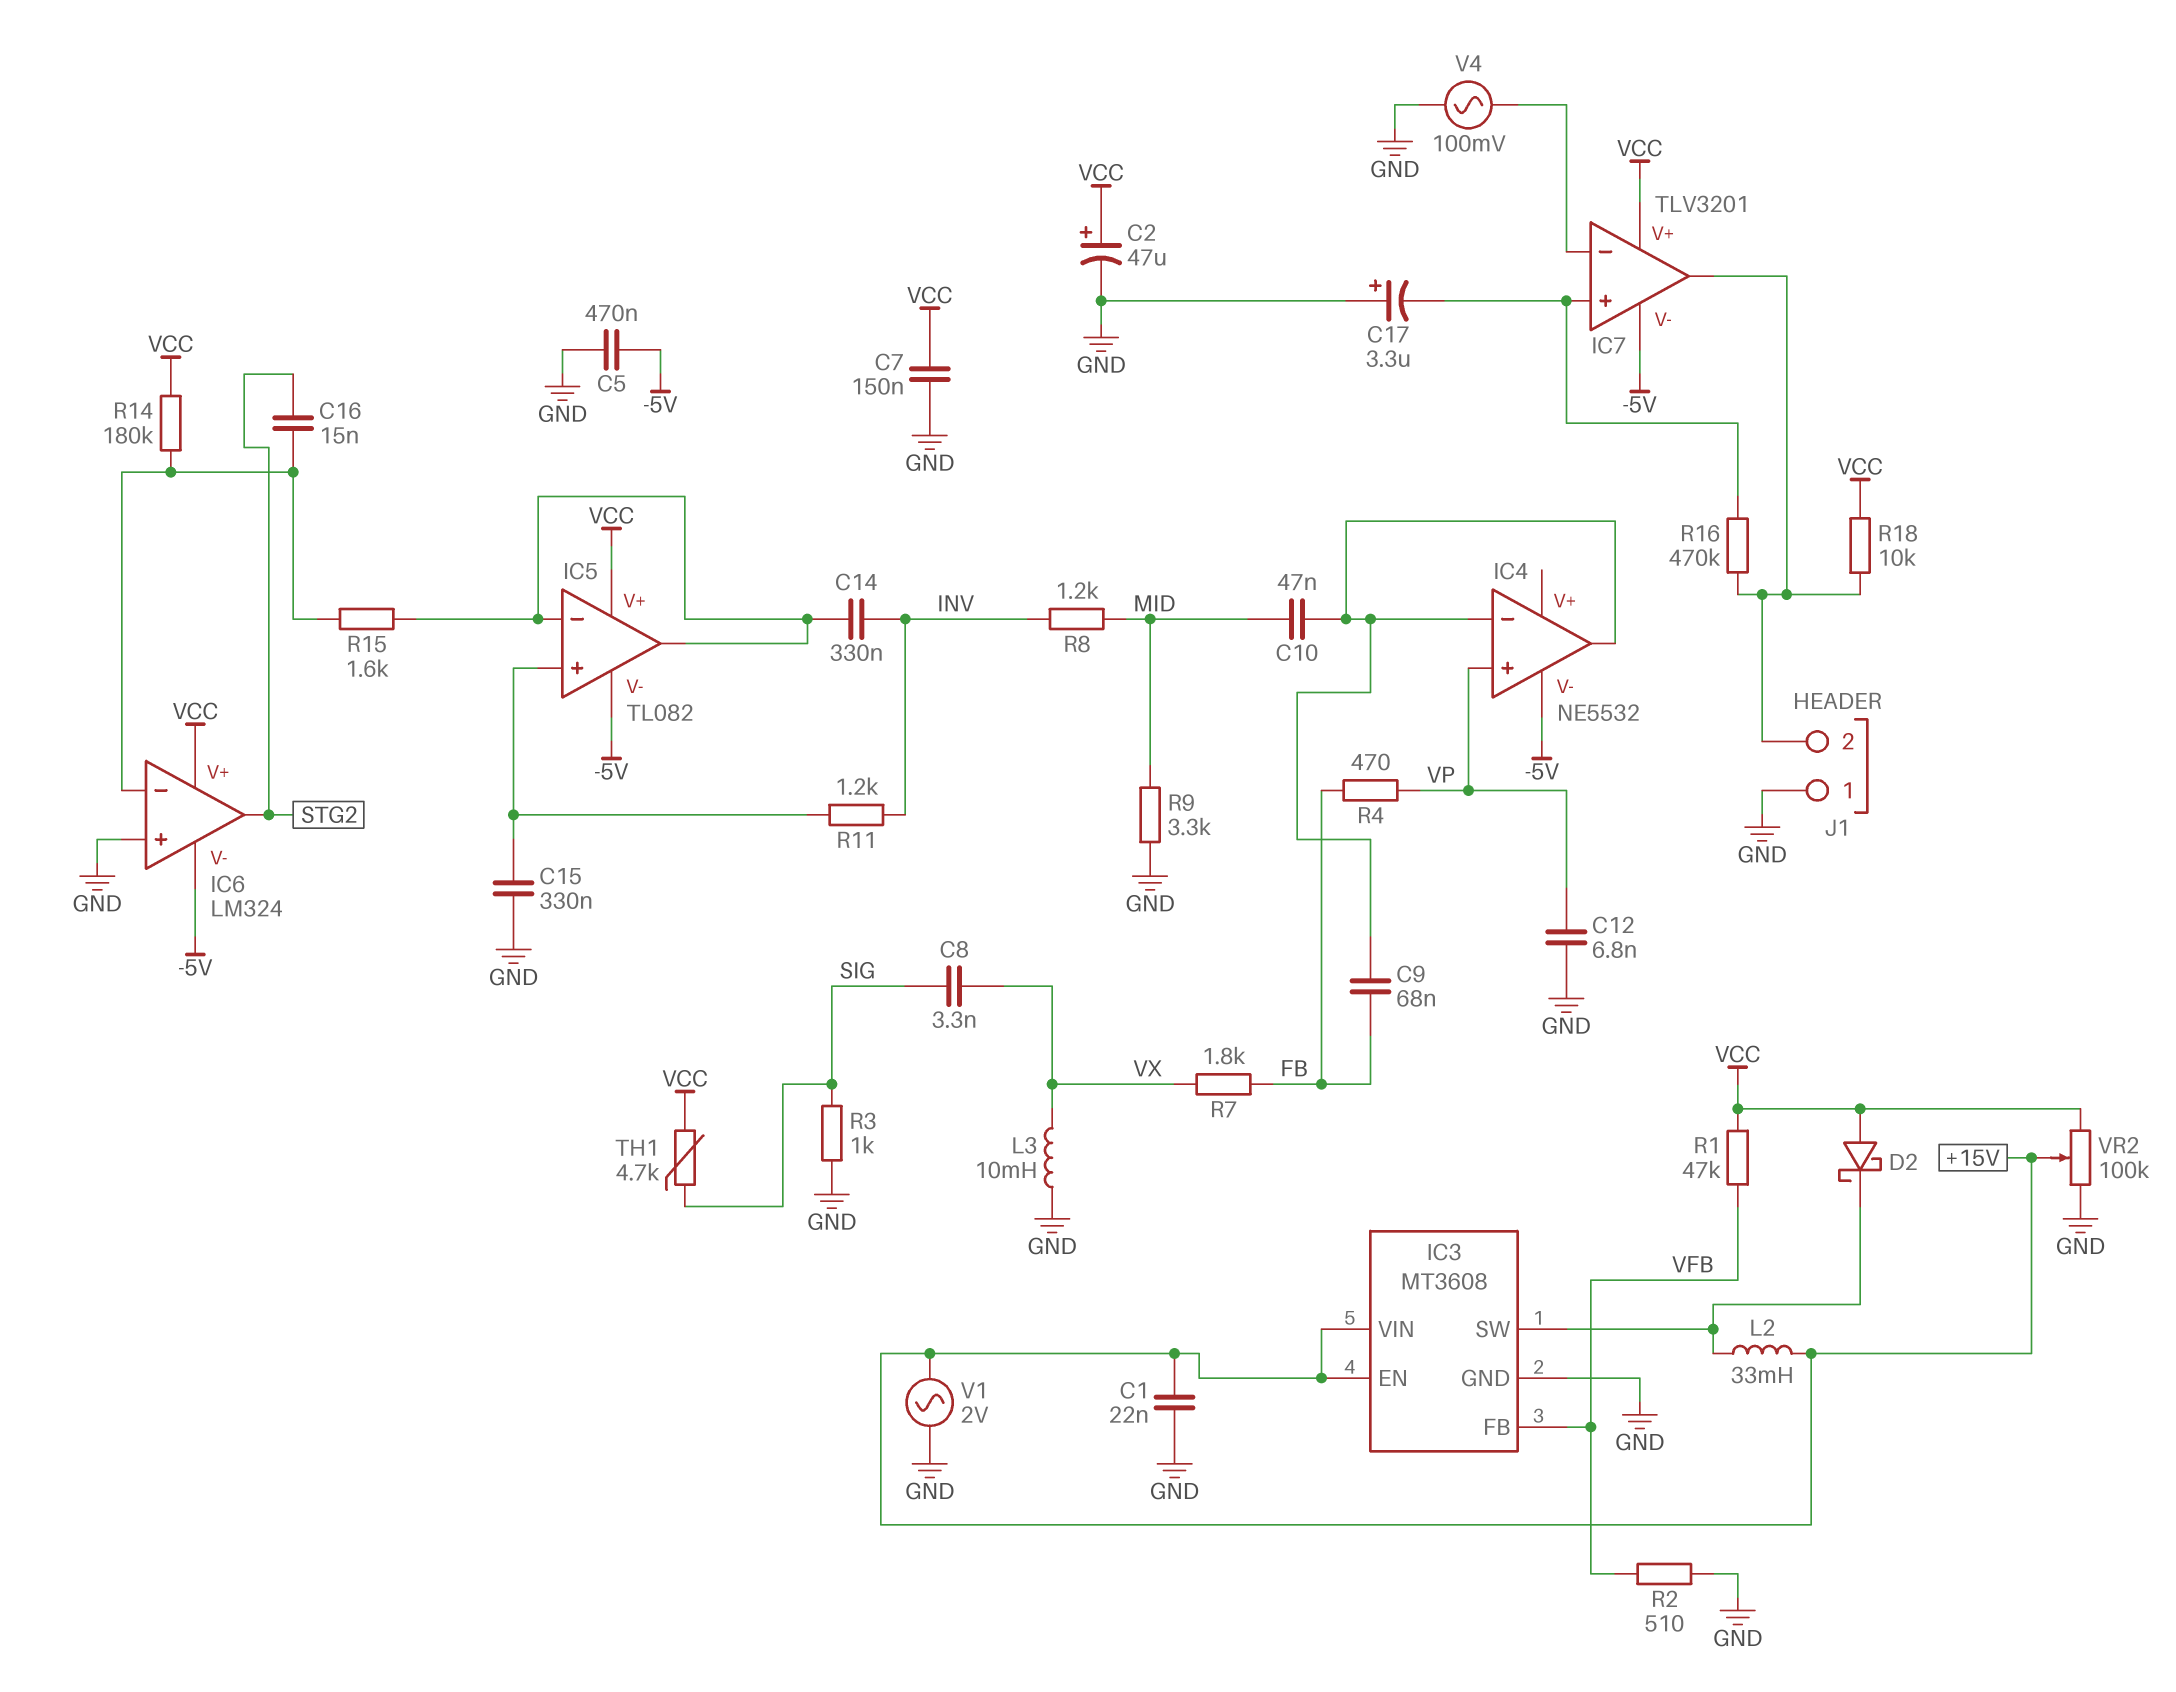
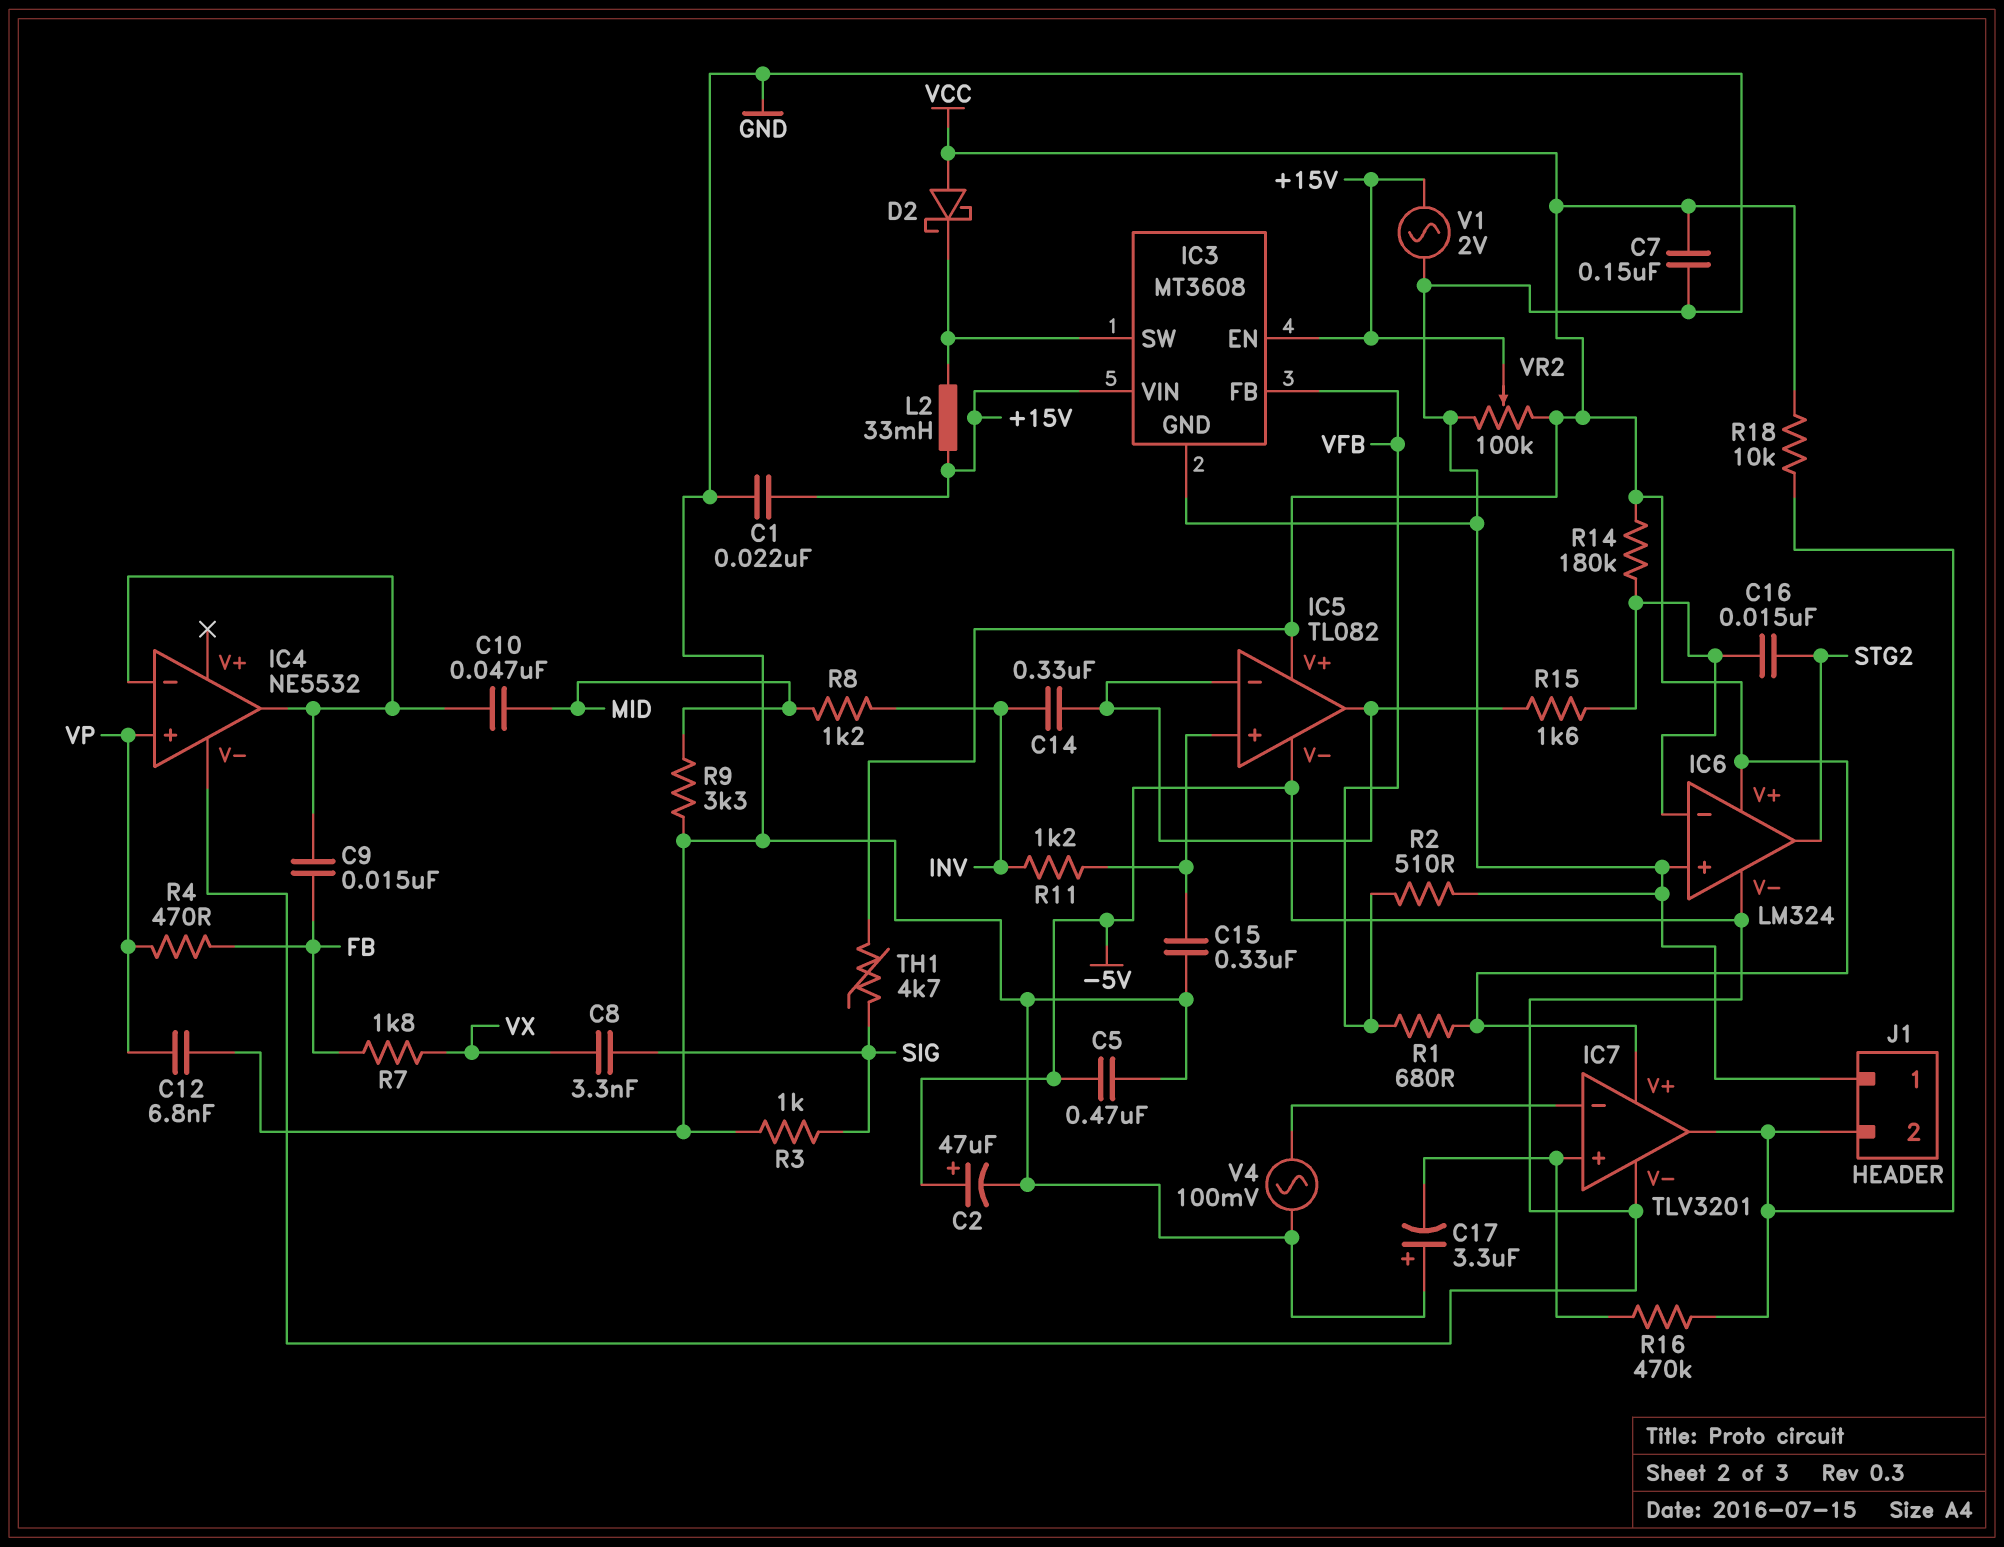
C2: 47uF (plus VCC, minus GND) -> 47uF (plus -5V, minus GND)
C9: 68nF (FB, IC4/in-) -> 15nF (FB, IC4/in-)
L3: 10mH (GND, VX) -> none
R1: 47k (VCC, VFB) -> 680 (VCC, VFB)

